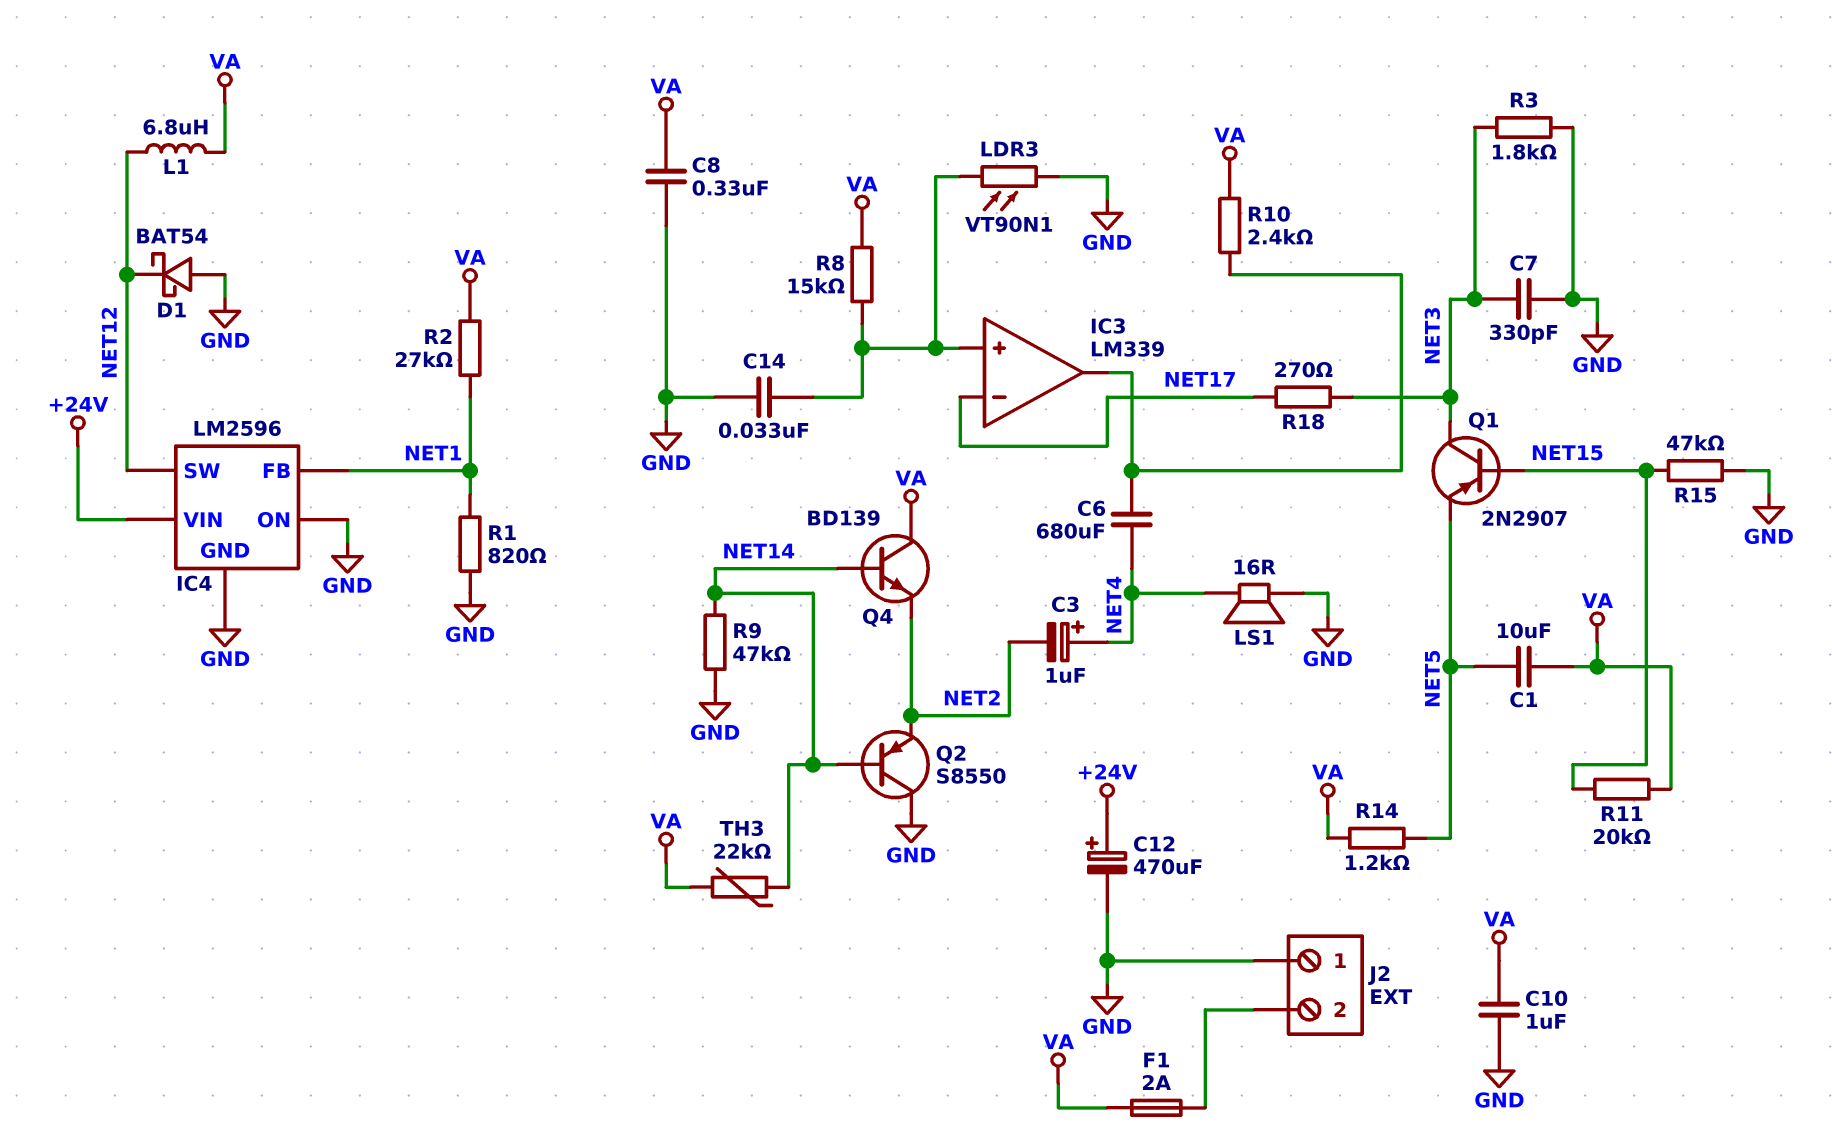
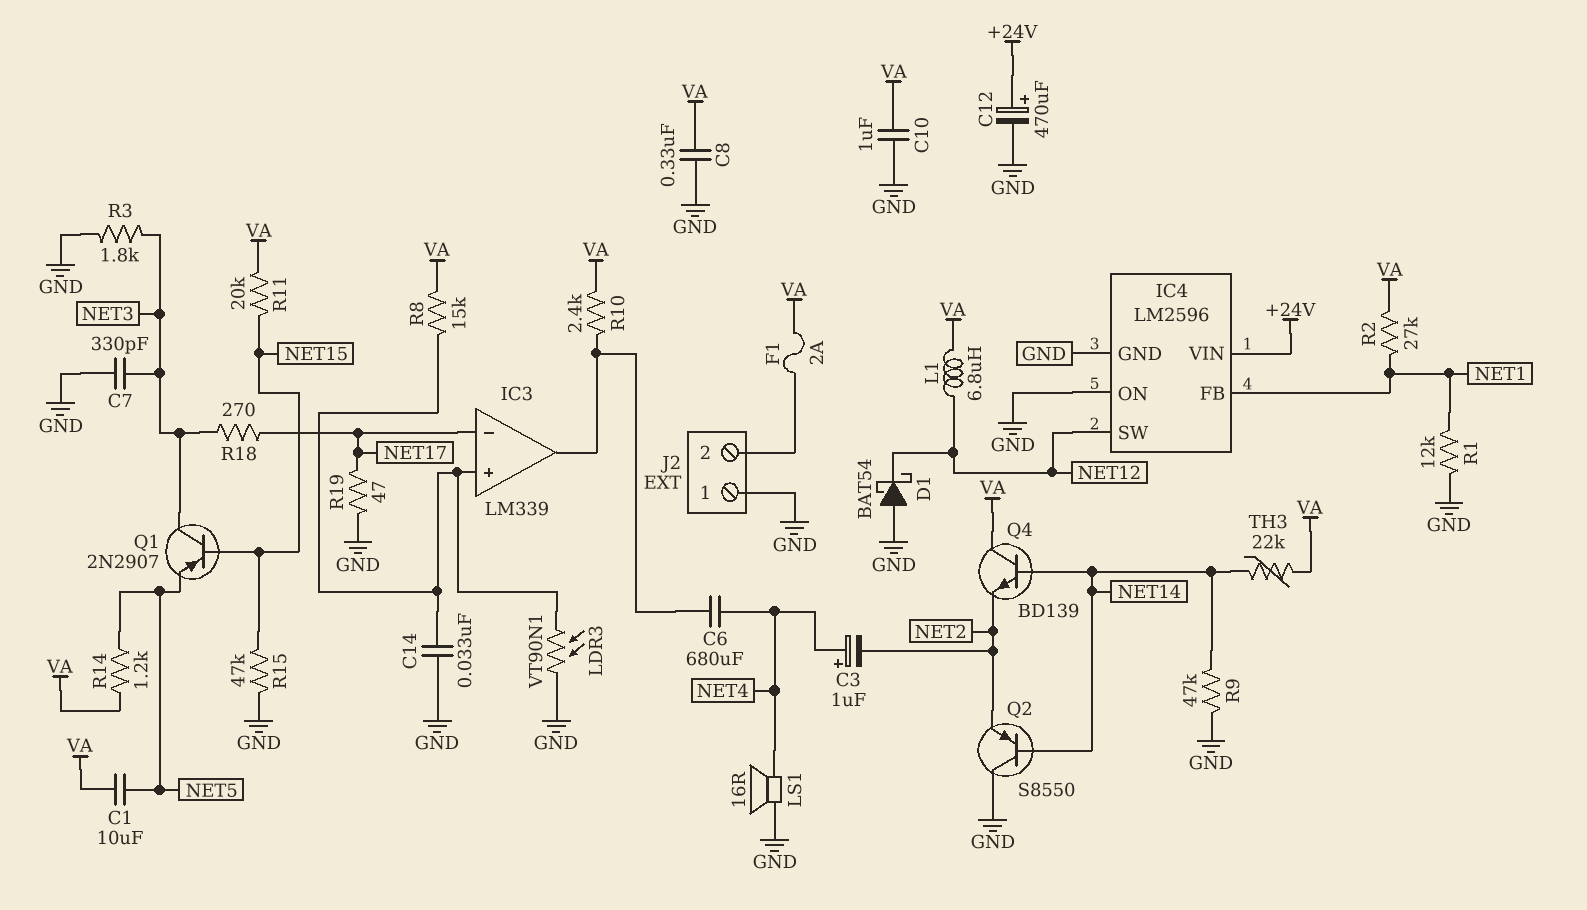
R1: 820 (GND, NET1) -> 12k (GND, NET1)
R19: none -> 47 (GND, NET17)

